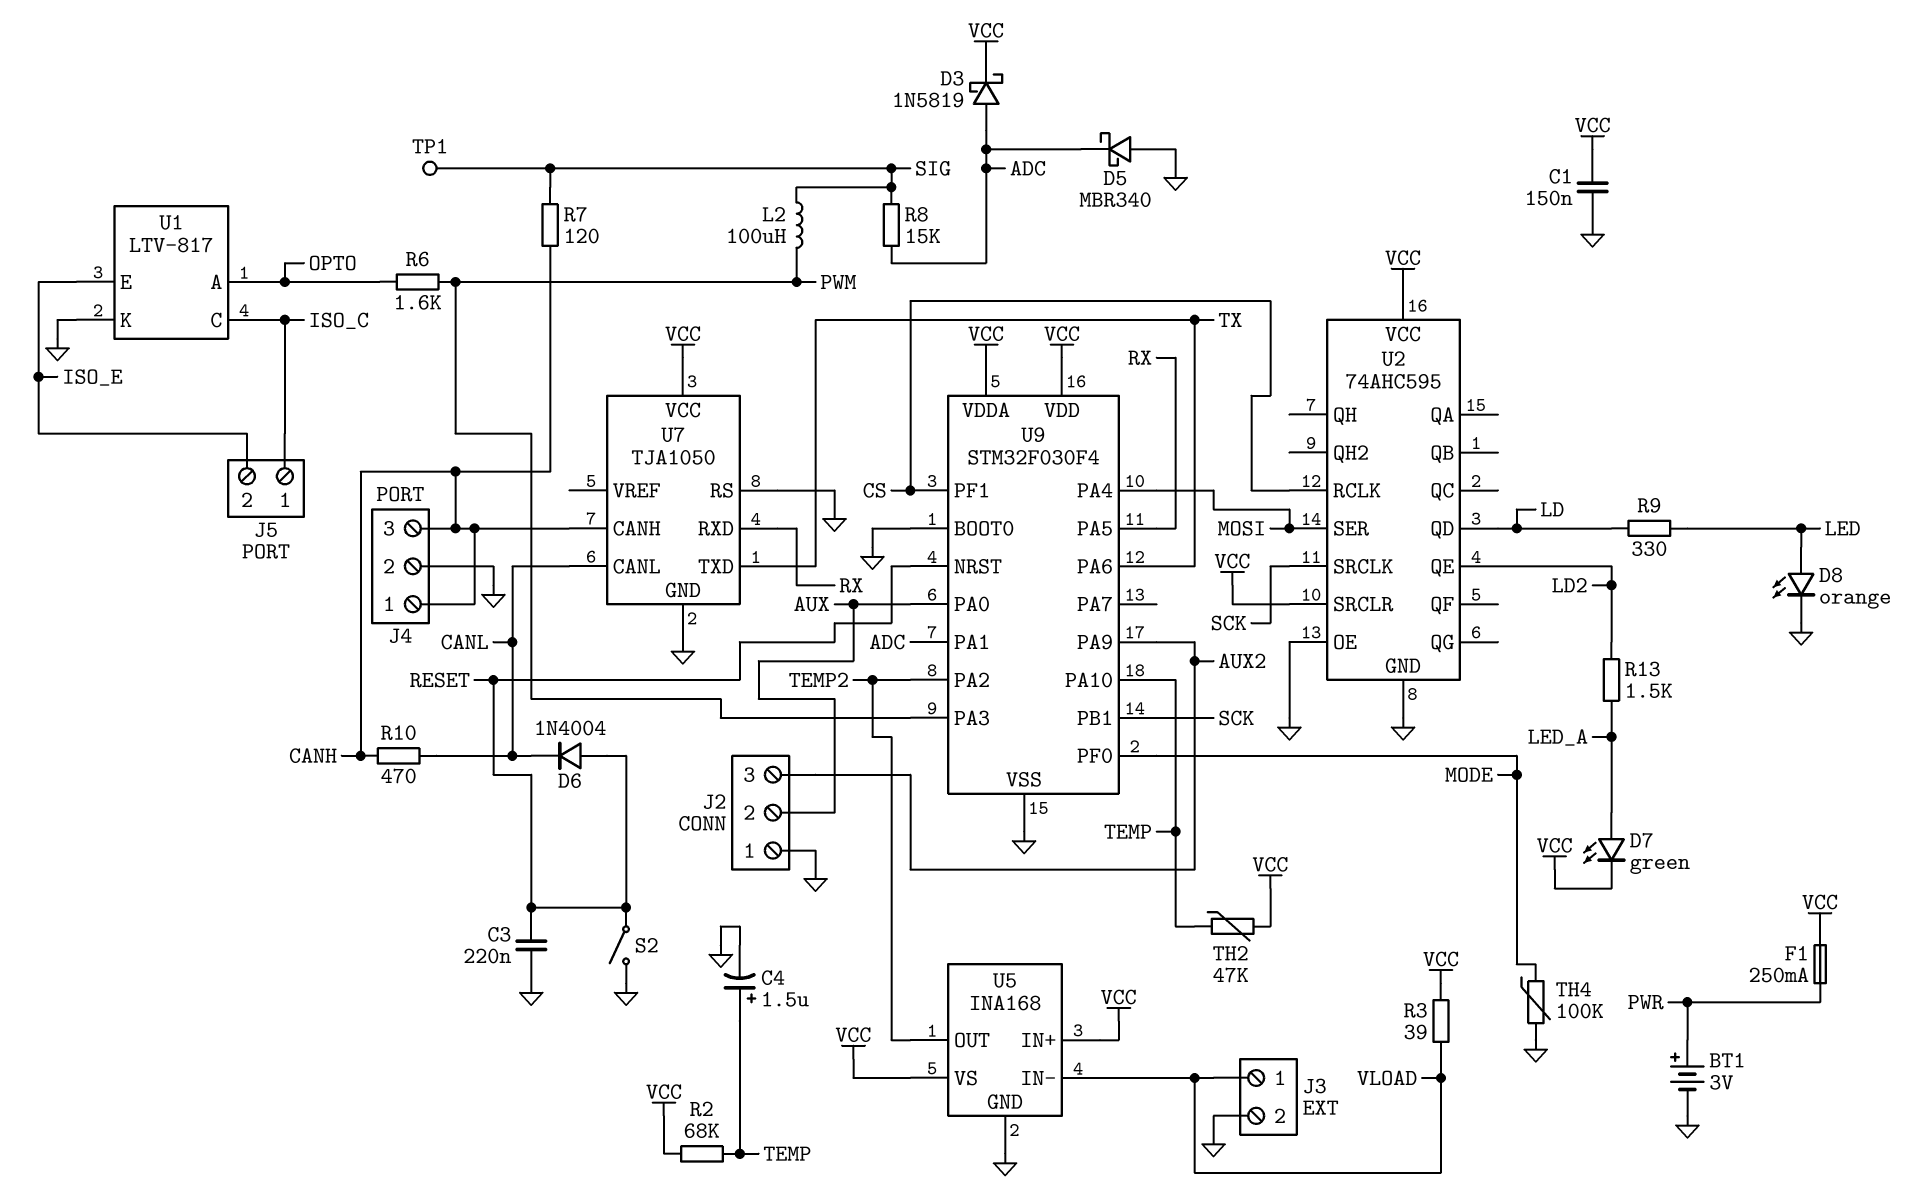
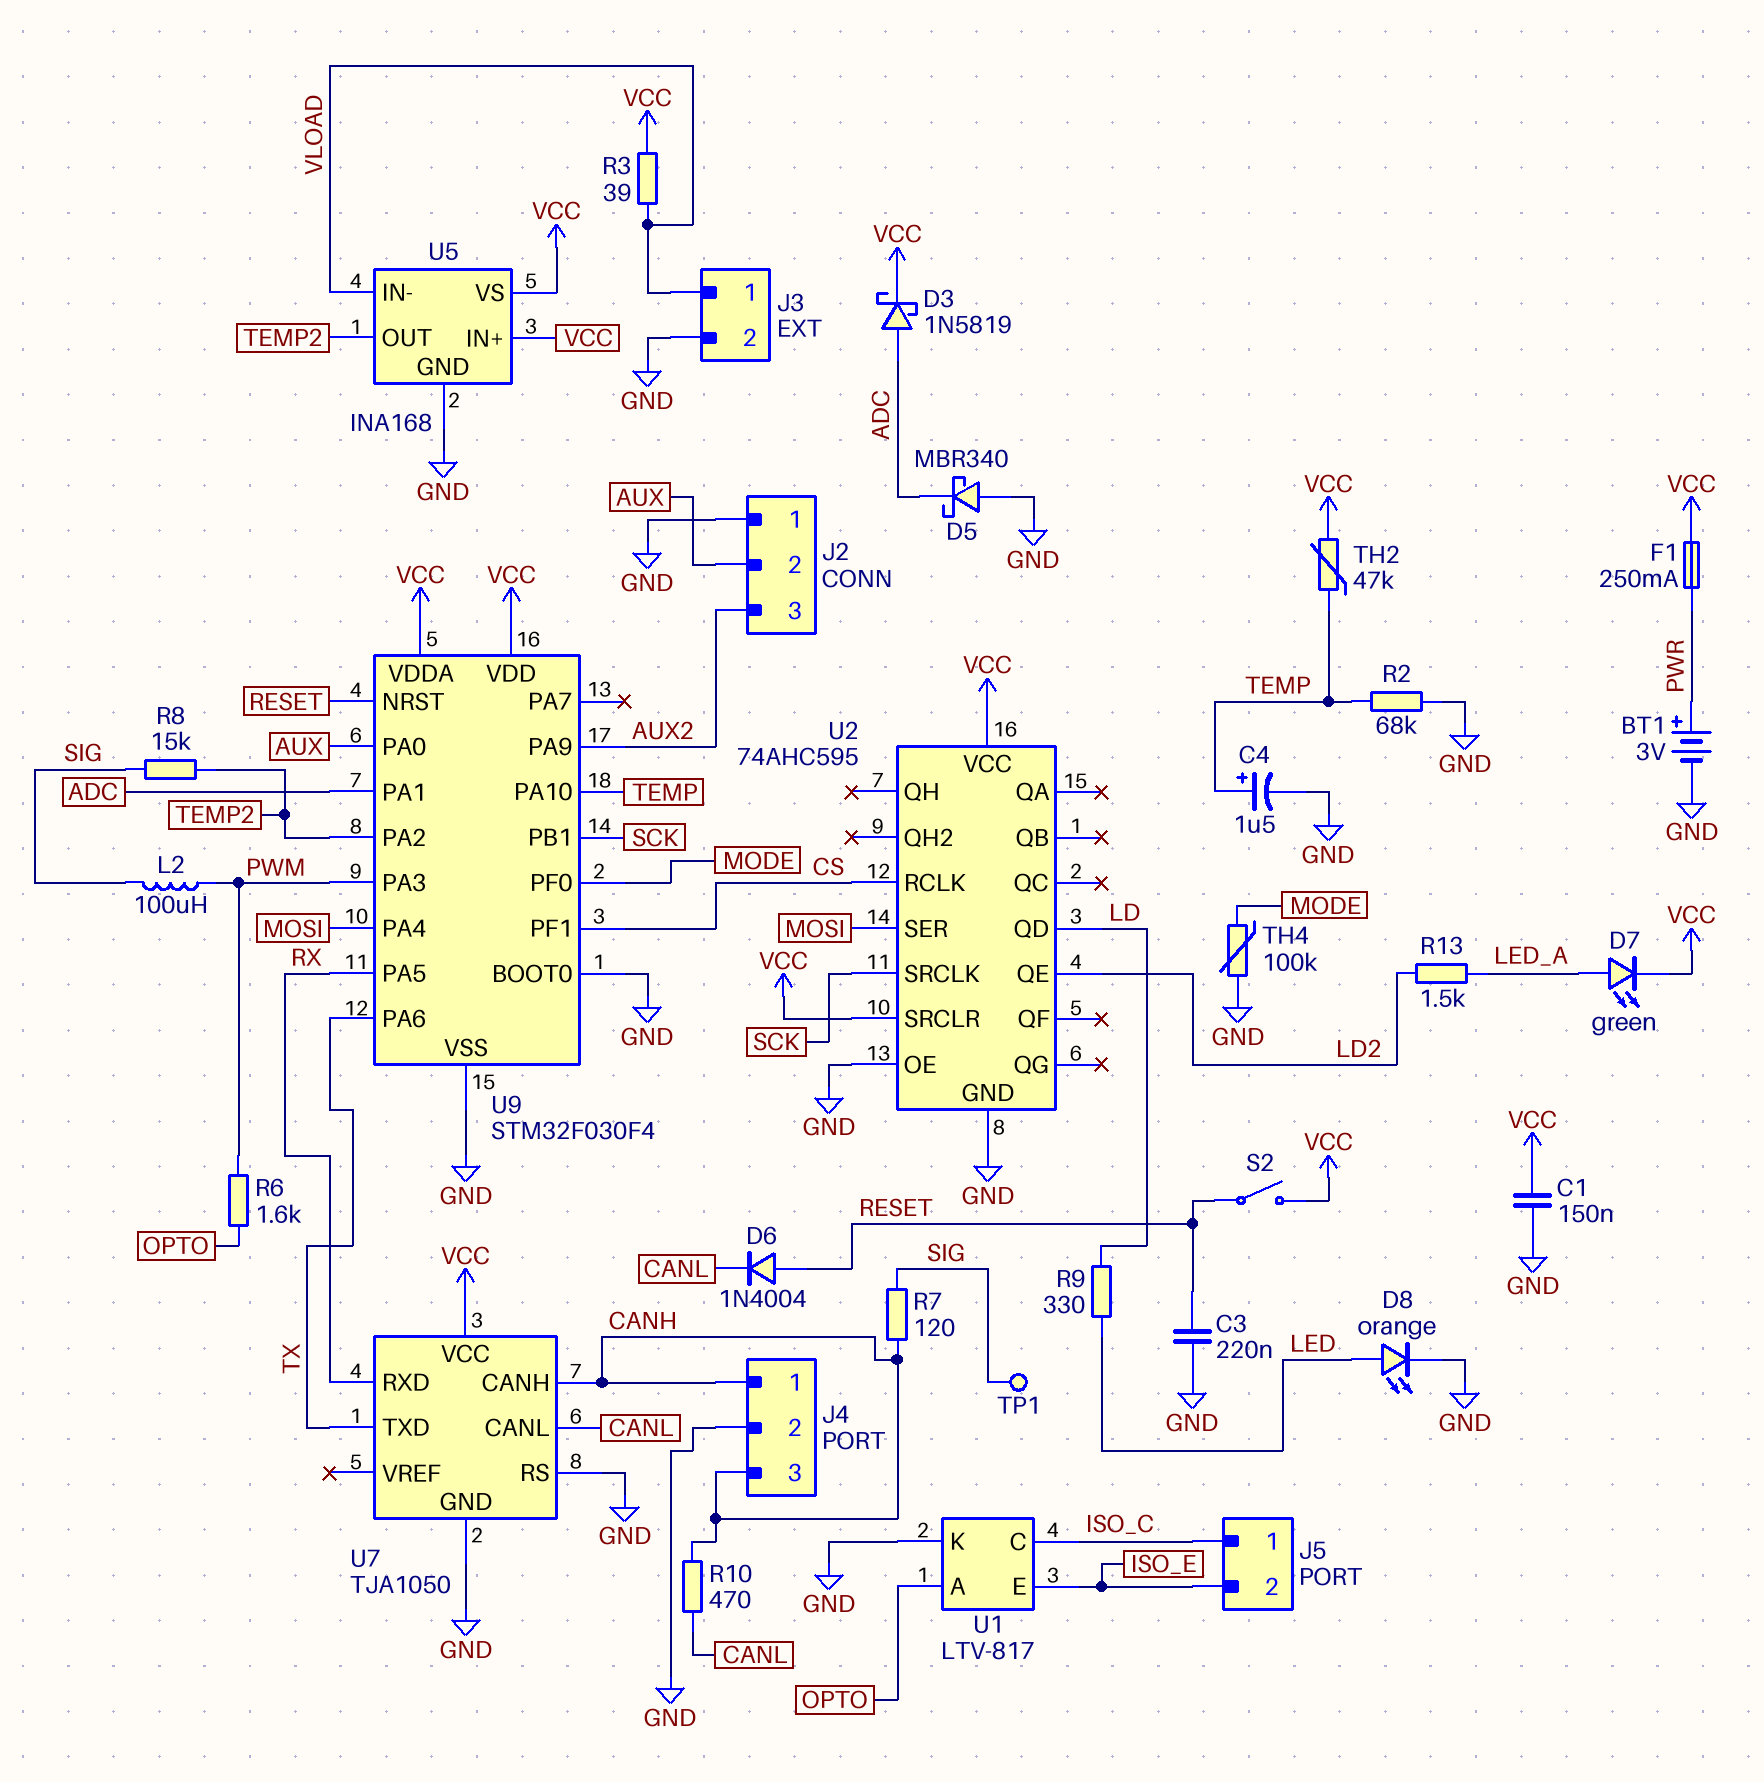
R2: 68k (TEMP, VCC) -> 68k (GND, TEMP)
R8: 15k (ADC, SIG) -> 15k (SIG, TEMP2)
S2: switch (GND, RESET) -> switch (RESET, VCC)

